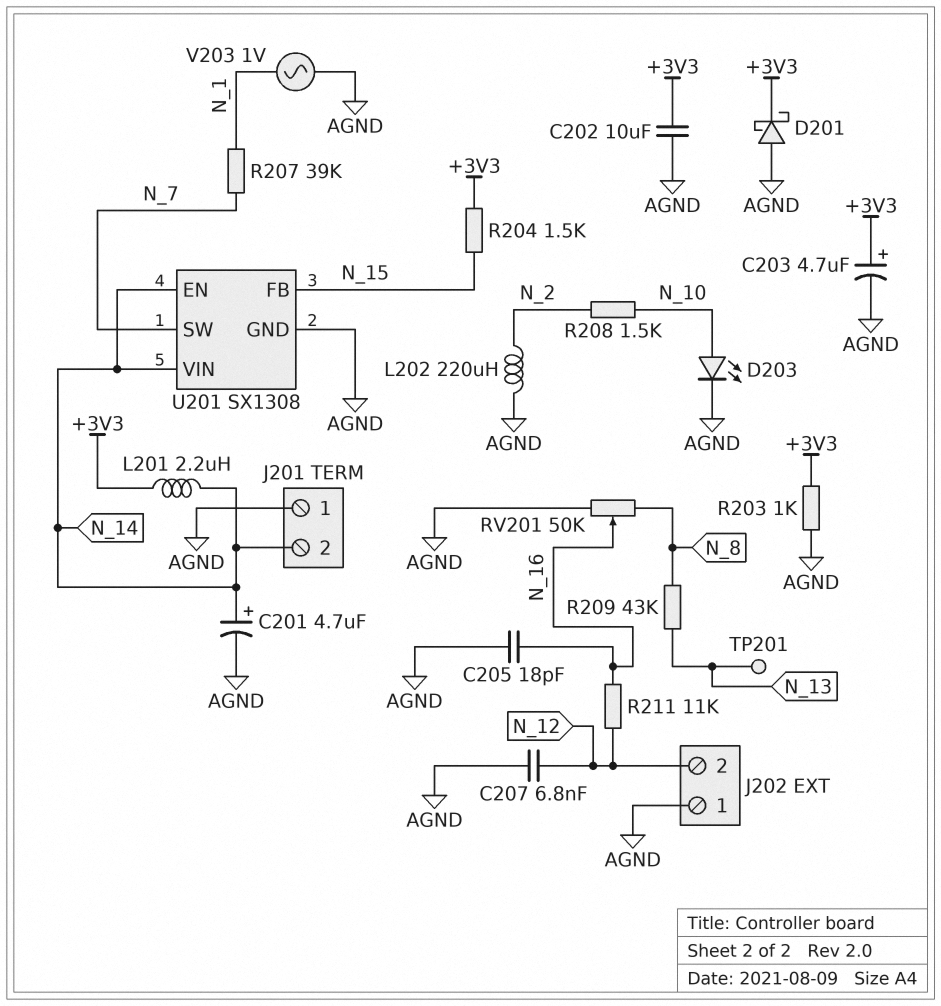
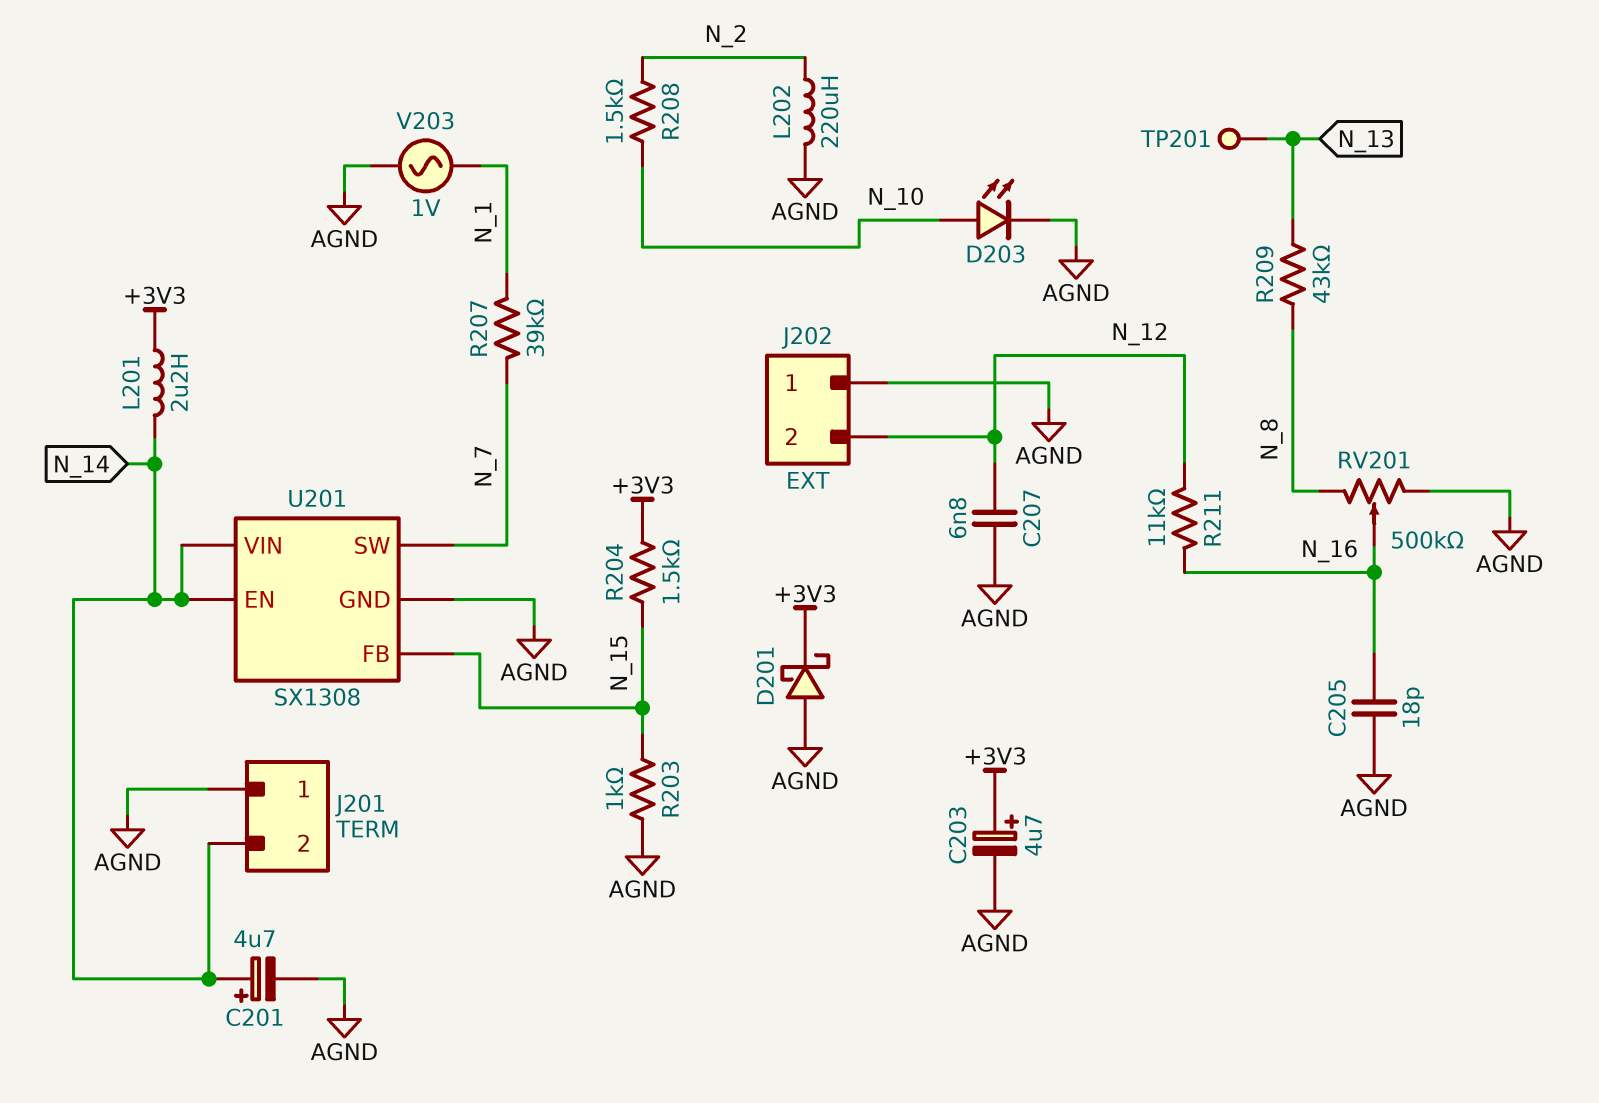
C202: 10uF (+3V3, AGND) -> none
R203: 1k (+3V3, AGND) -> 1k (AGND, N_15)
RV201: 50k (AGND, N_8, wiper N_16) -> 500k (AGND, N_8, wiper N_16)

